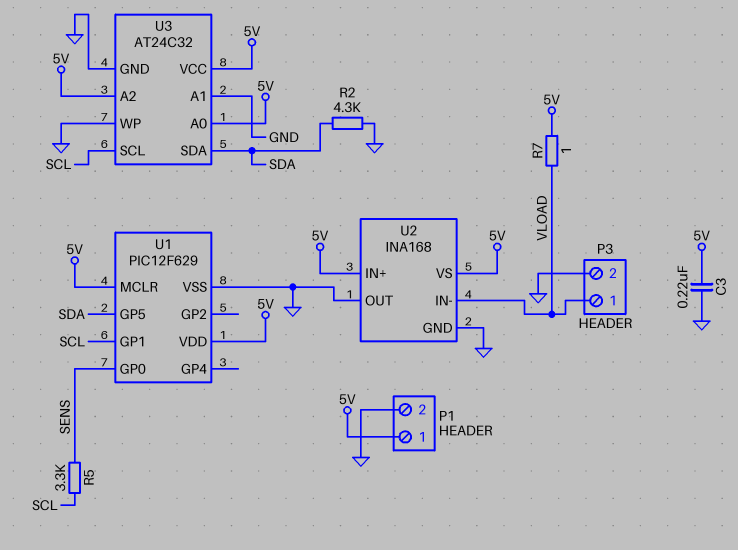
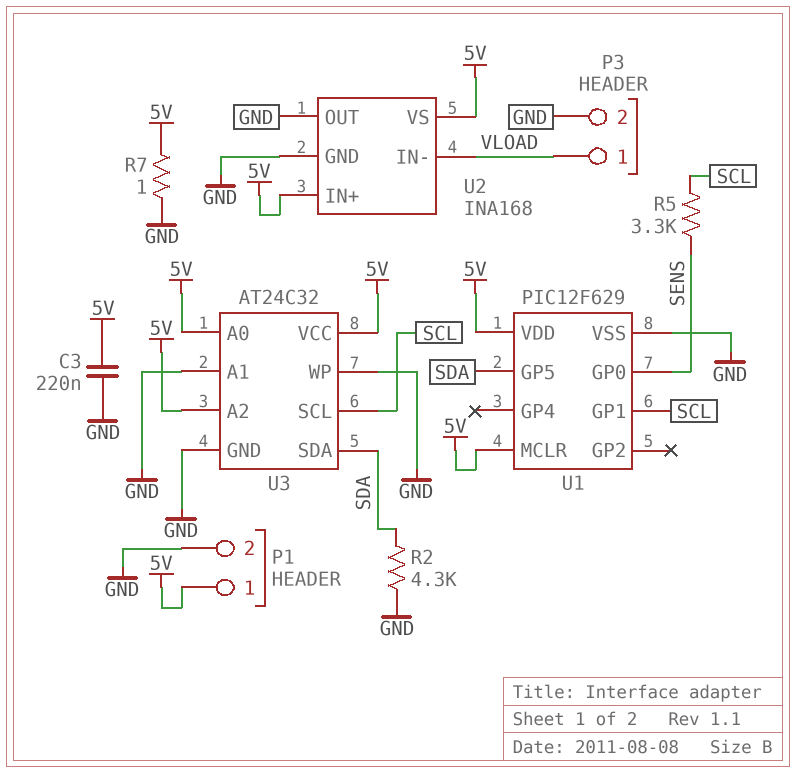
R7: 1 (5V, VLOAD) -> 1 (5V, GND)

